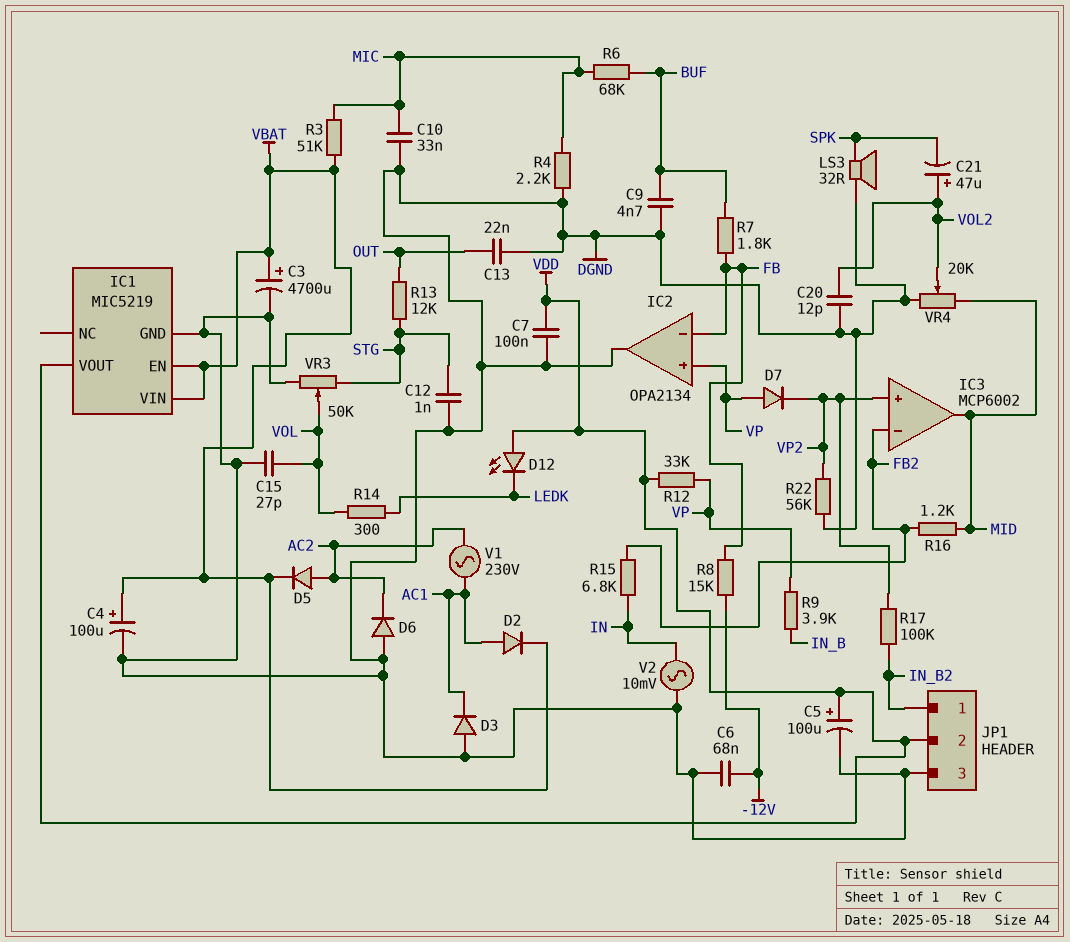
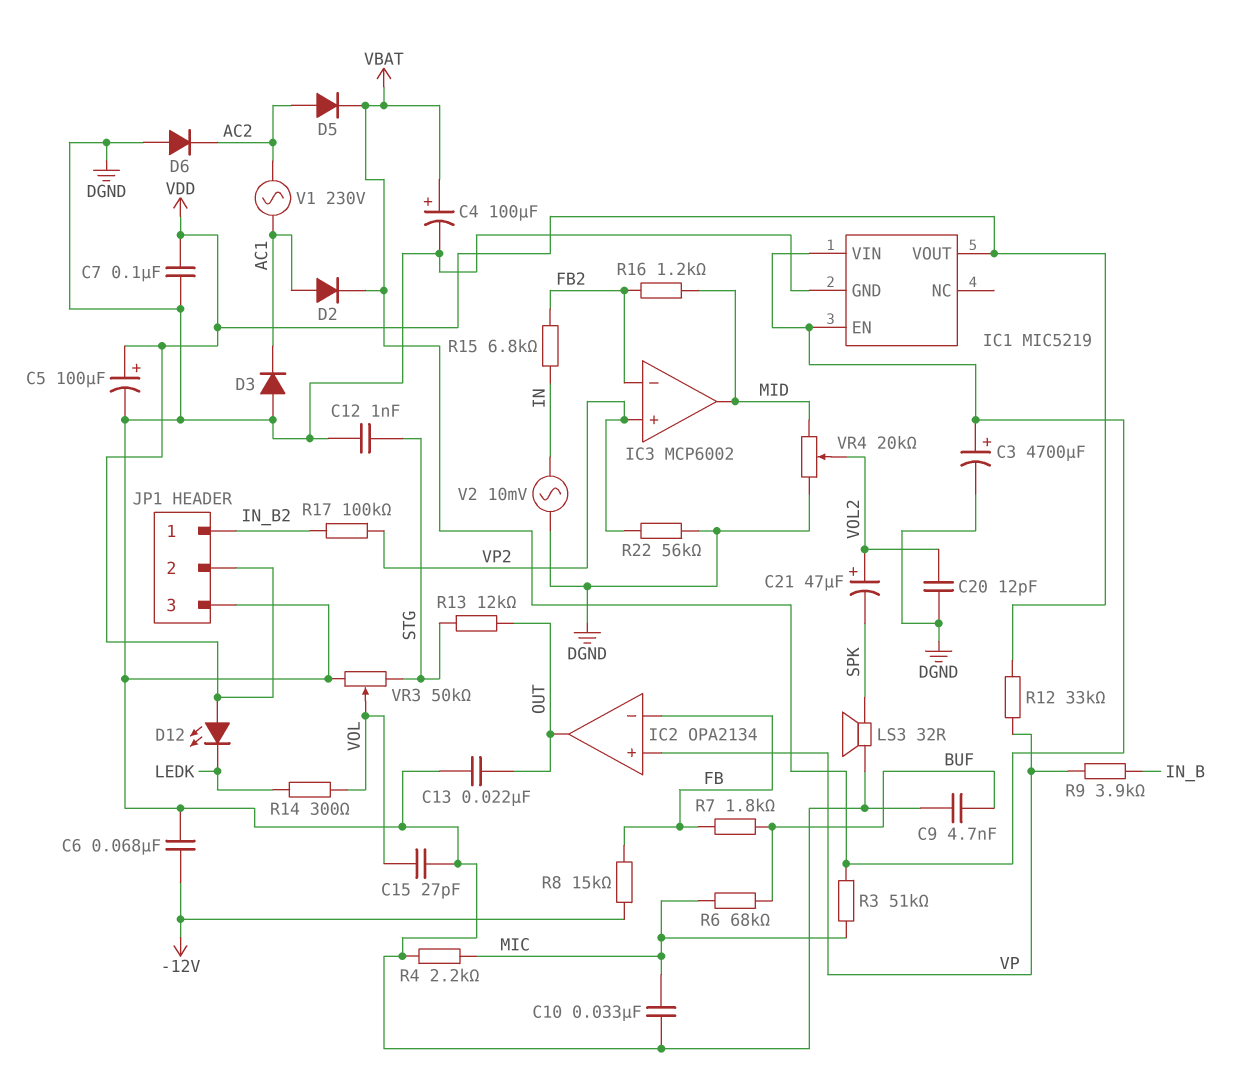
D7: diode (A VP, K VP2) -> none
IC2 pin out: DGND -> OUT

